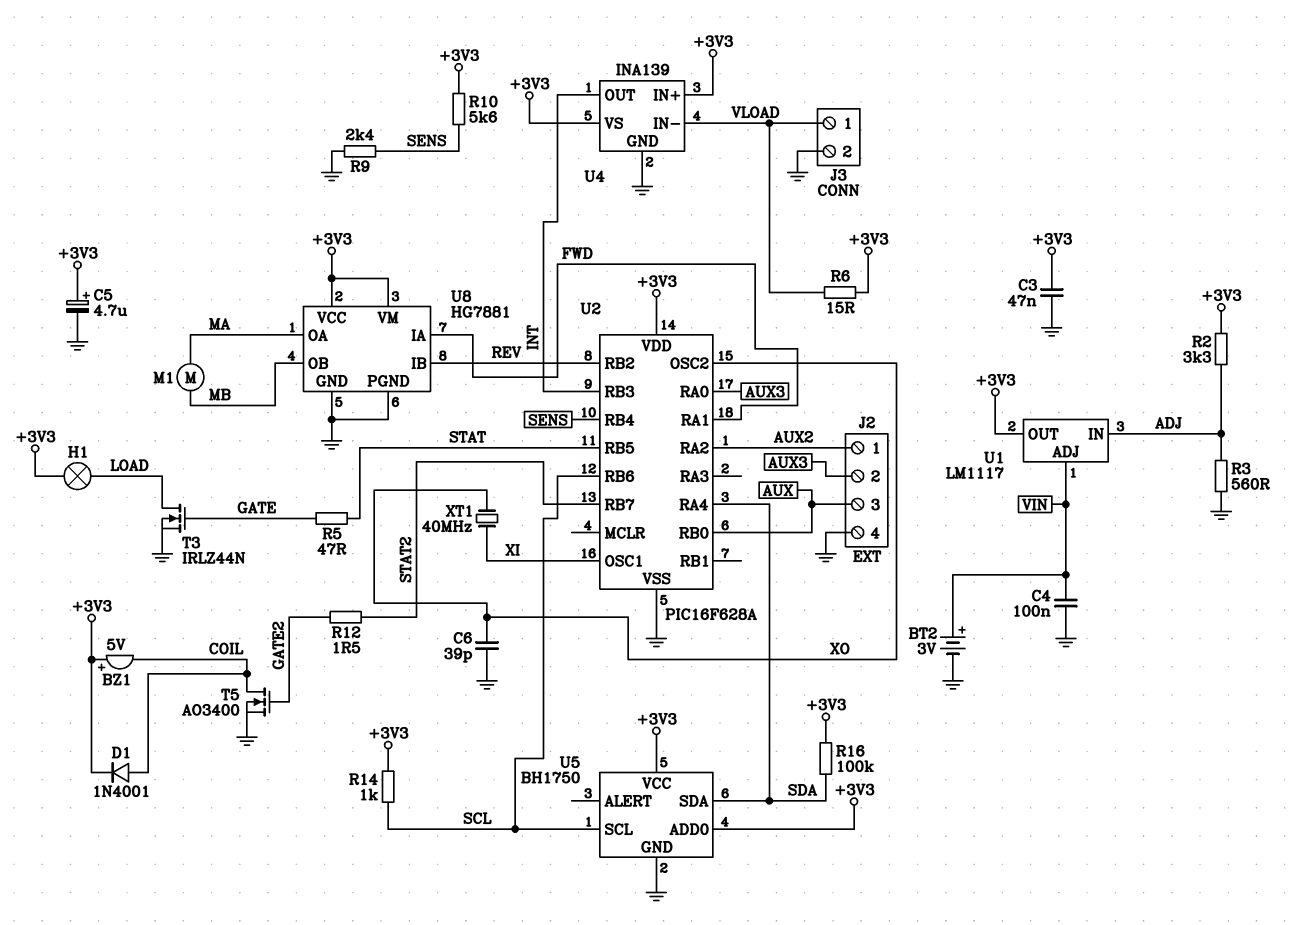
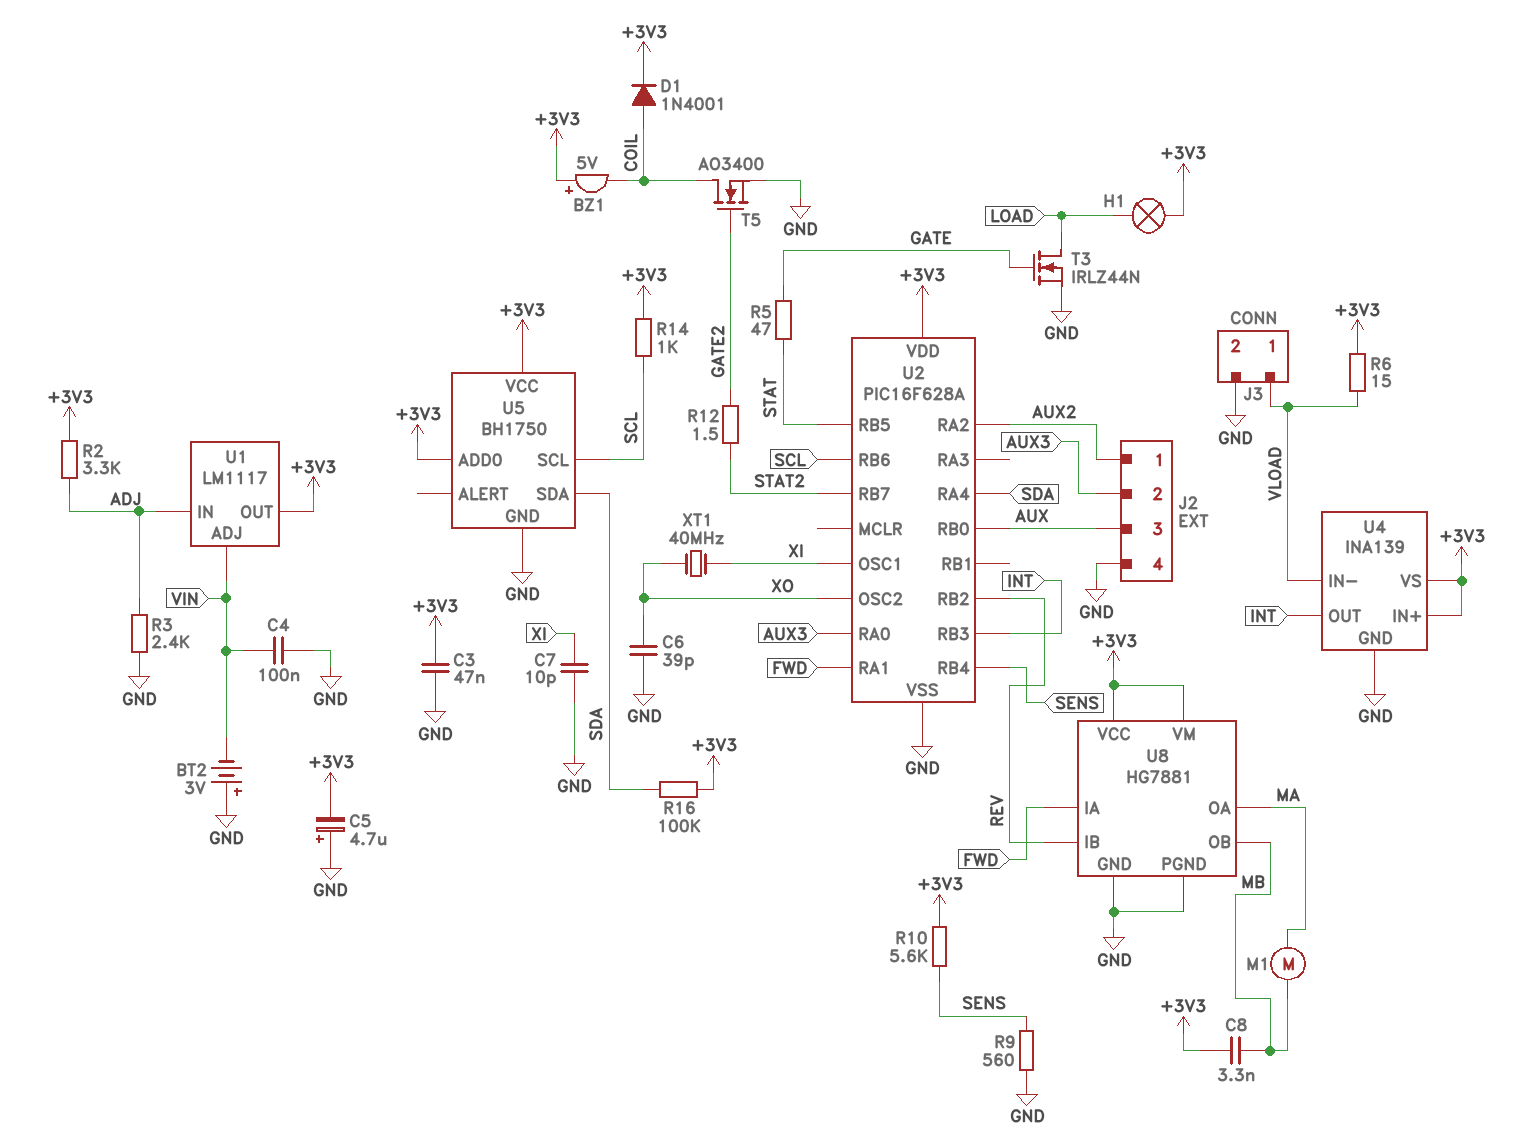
BT2: 3V (plus VIN, minus GND) -> 3V (plus GND, minus VIN)
C5: 4.7uF (plus +3V3, minus GND) -> 4.7uF (plus GND, minus +3V3)
C7: none -> 10pF (GND, XI)
C8: none -> 3.3nF (+3V3, MB)
R3: 560 (ADJ, GND) -> 2.4k (ADJ, GND)
R9: 2.4k (GND, SENS) -> 560 (GND, SENS)

